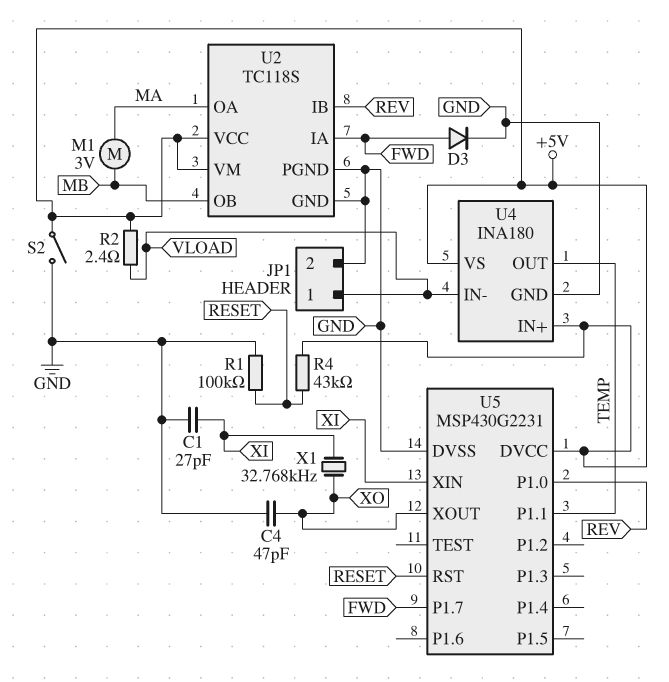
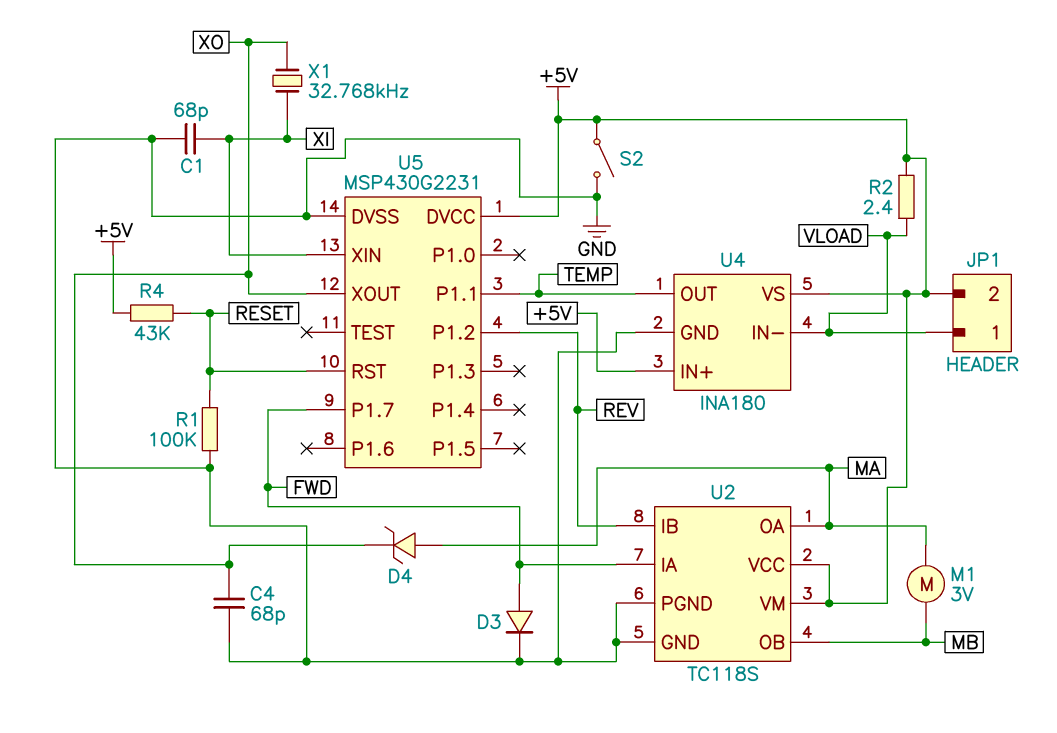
C1: 27pF (GND, XI) -> 68pF (GND, XI)
C4: 47pF (GND, XO) -> 68pF (GND, XO)
D4: none -> zener (A MA, K XO)
JP1 pin 2: GND -> +5V
U5 pin P1.0: REV -> none
U5 pin P1.2: none -> REV

